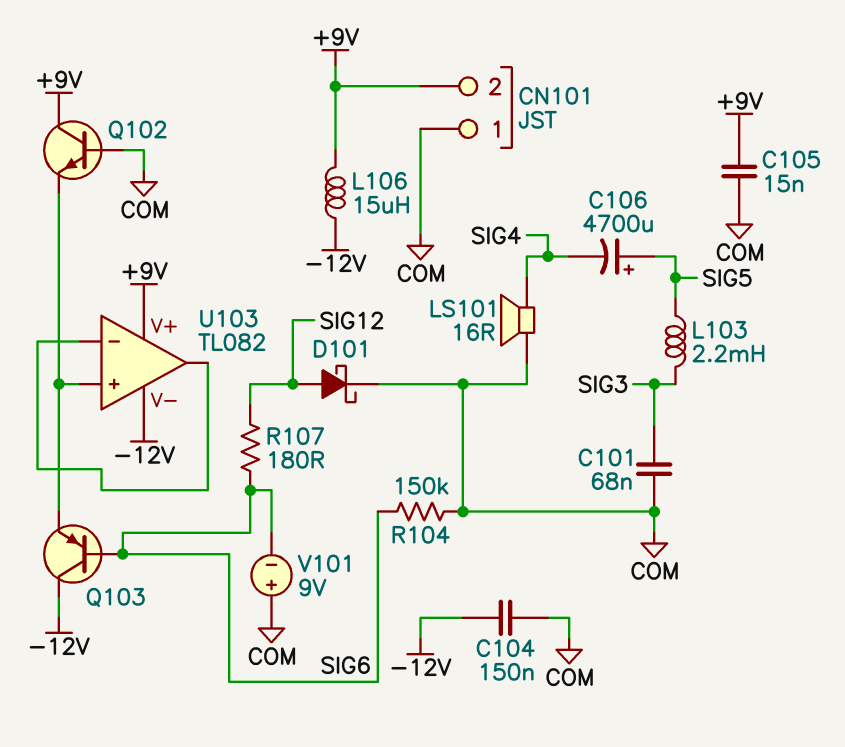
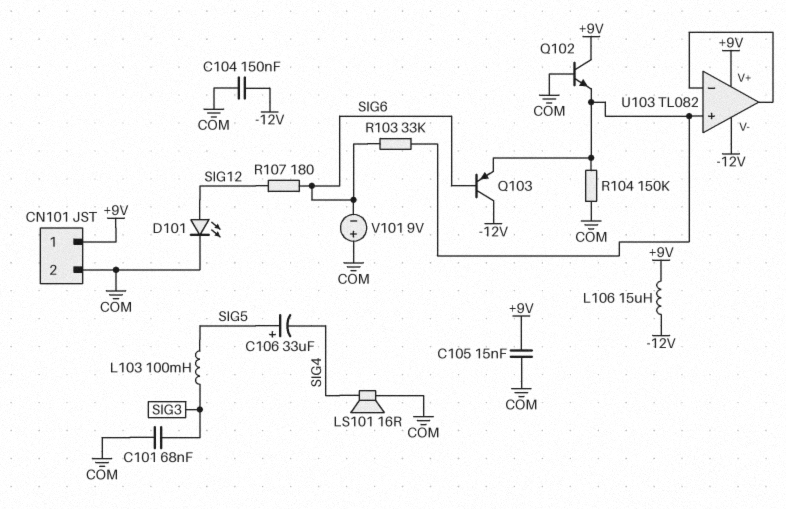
C106: 4700uF (plus SIG5, minus SIG4) -> 33uF (plus SIG5, minus SIG4)
CN101 pin 1: COM -> +9V
CN101 pin 2: +9V -> COM
D101: schottky (A SIG12, K COM) -> LED (A SIG12, K COM)
L103: 2.2mH (SIG3, SIG5) -> 100mH (SIG3, SIG5)
R103: none -> 33k (SIG6, U103/in+)
R104: 150k (COM, SIG6) -> 150k (COM, U103/in+)

